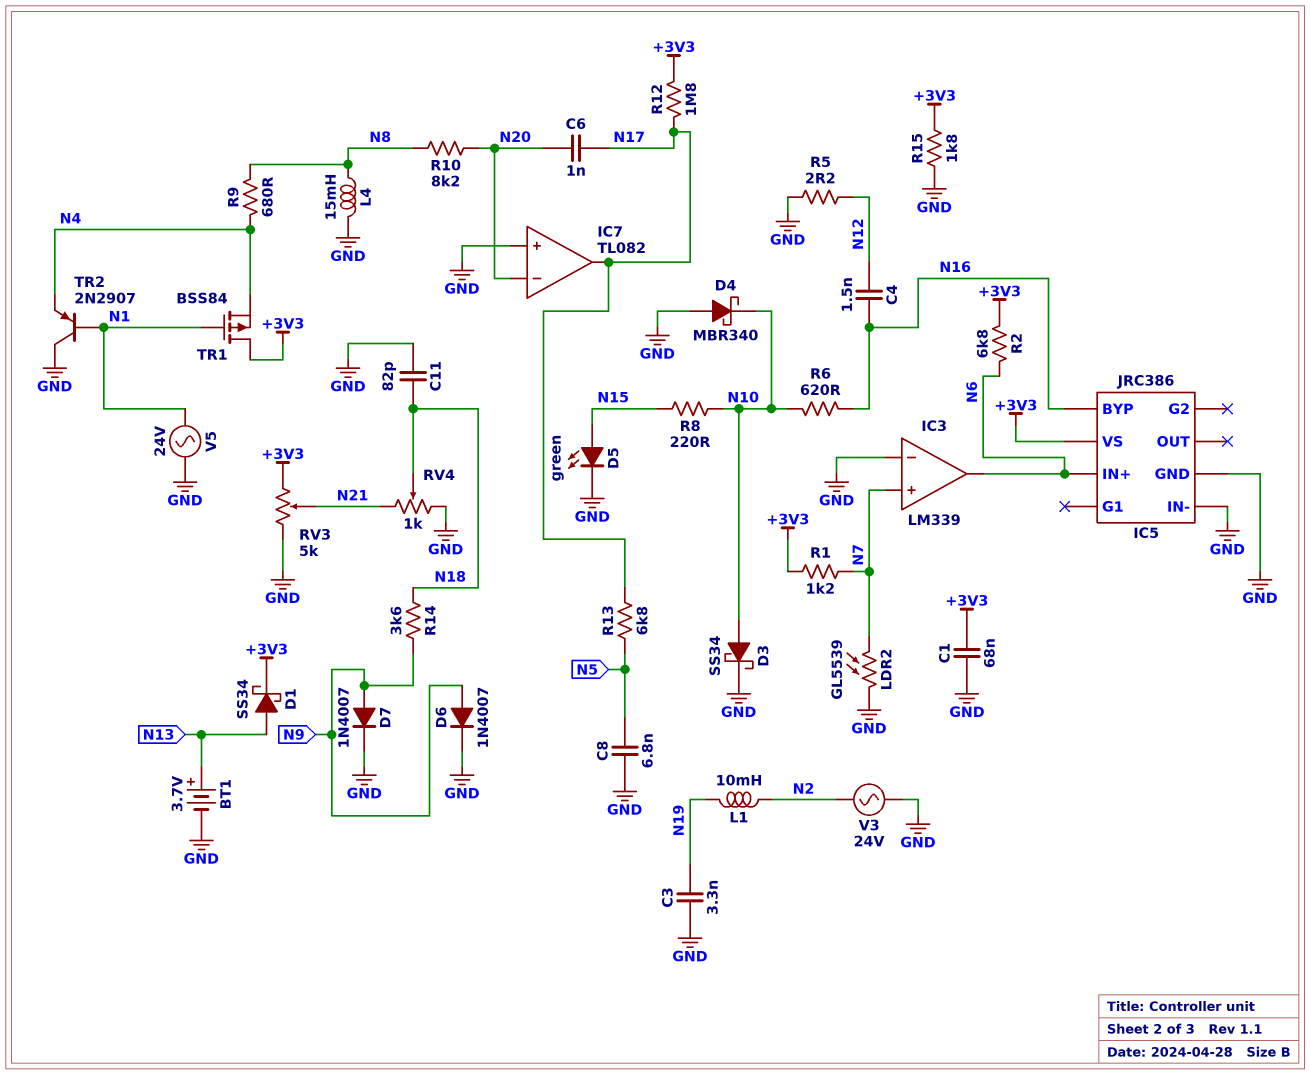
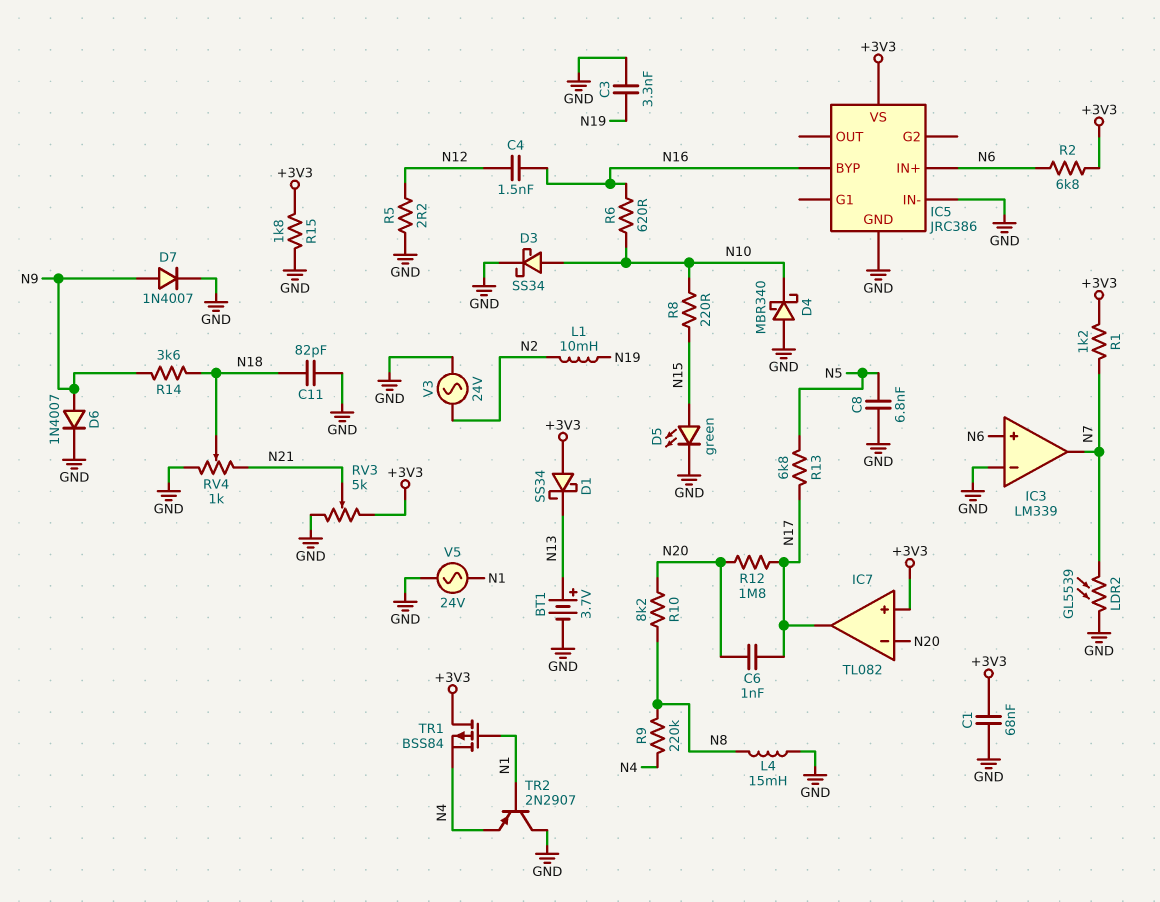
D1: schottky SS34 (A N13, K +3V3) -> schottky SS34 (A +3V3, K N13)
IC3 pin in+: N7 -> N6
IC3 pin out: N6 -> N7
IC7 pin in+: GND -> +3V3
R9: 680 (N4, N8) -> 220k (N4, N8)
R12: 1.8M (+3V3, N17) -> 1.8M (N17, N20)

